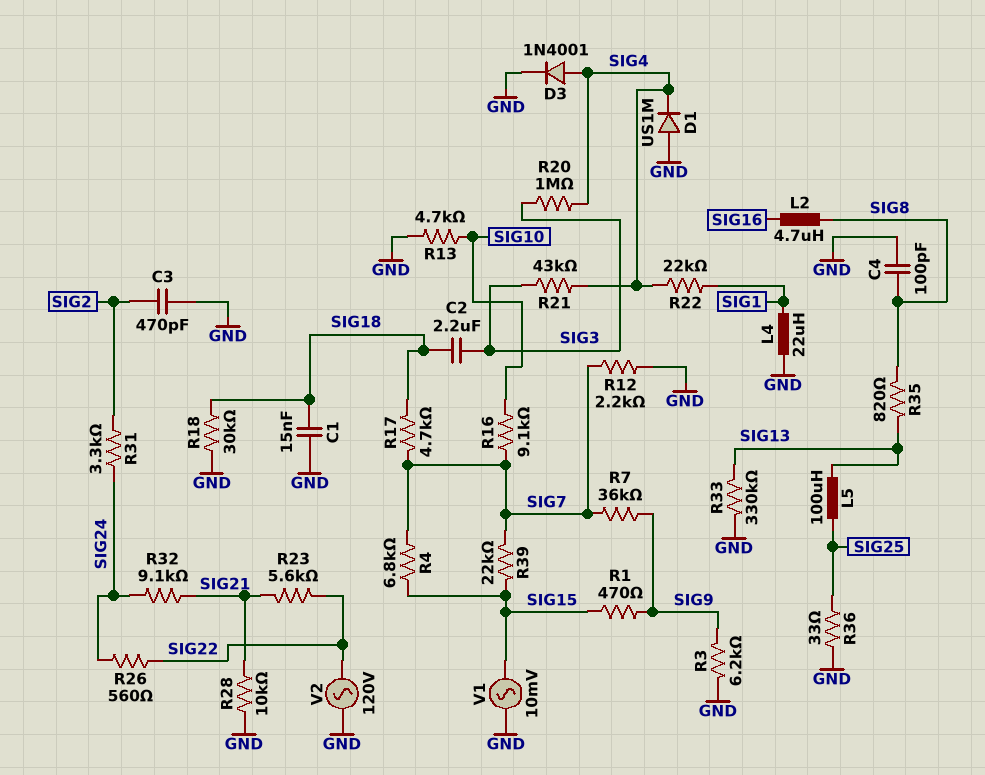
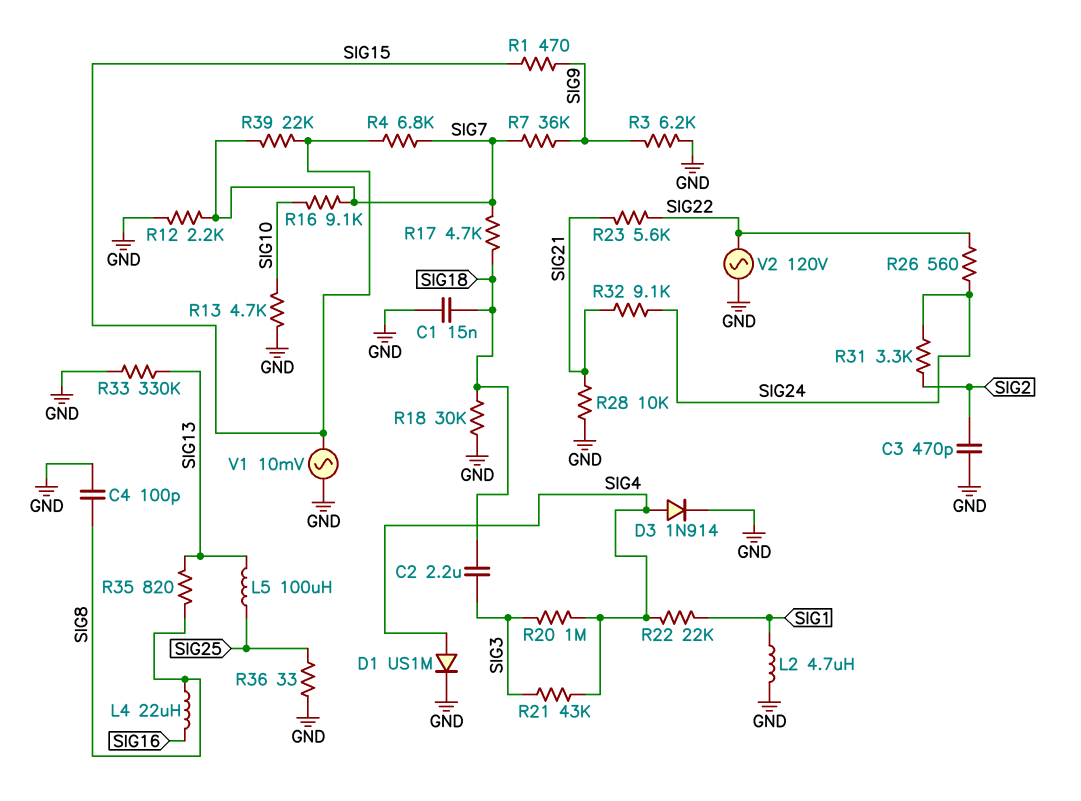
D1: diode US1M (A GND, K SIG4) -> diode US1M (A SIG4, K GND)
D3: diode 1N4001 (A SIG4, K GND) -> diode 1N914 (A SIG4, K GND)
L2: 4.7uH (SIG8, SIG16) -> 4.7uH (GND, SIG1)
L4: 22uH (GND, SIG1) -> 22uH (SIG8, SIG16)

